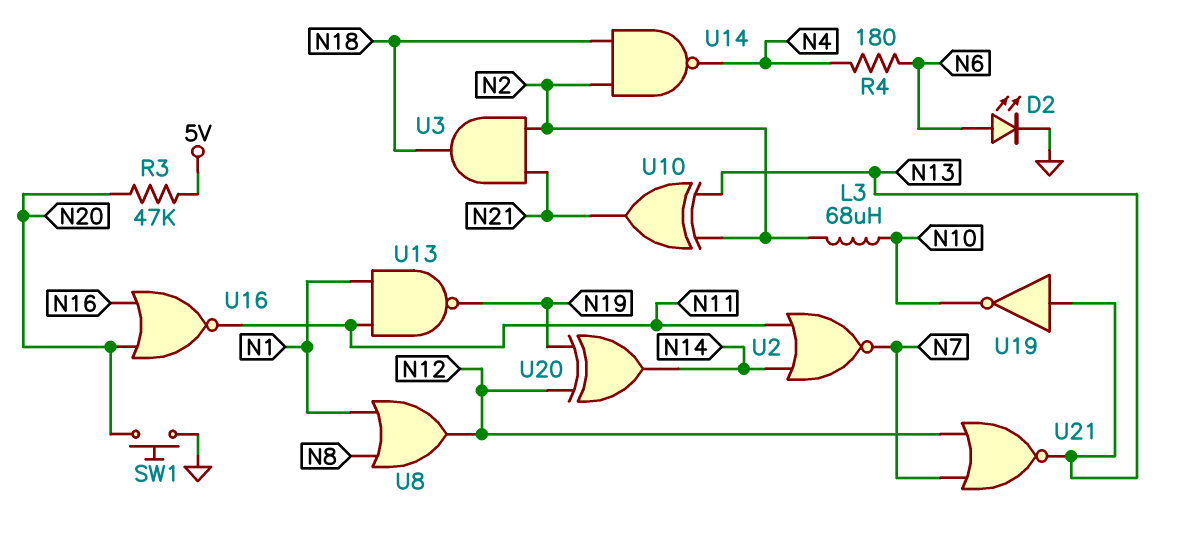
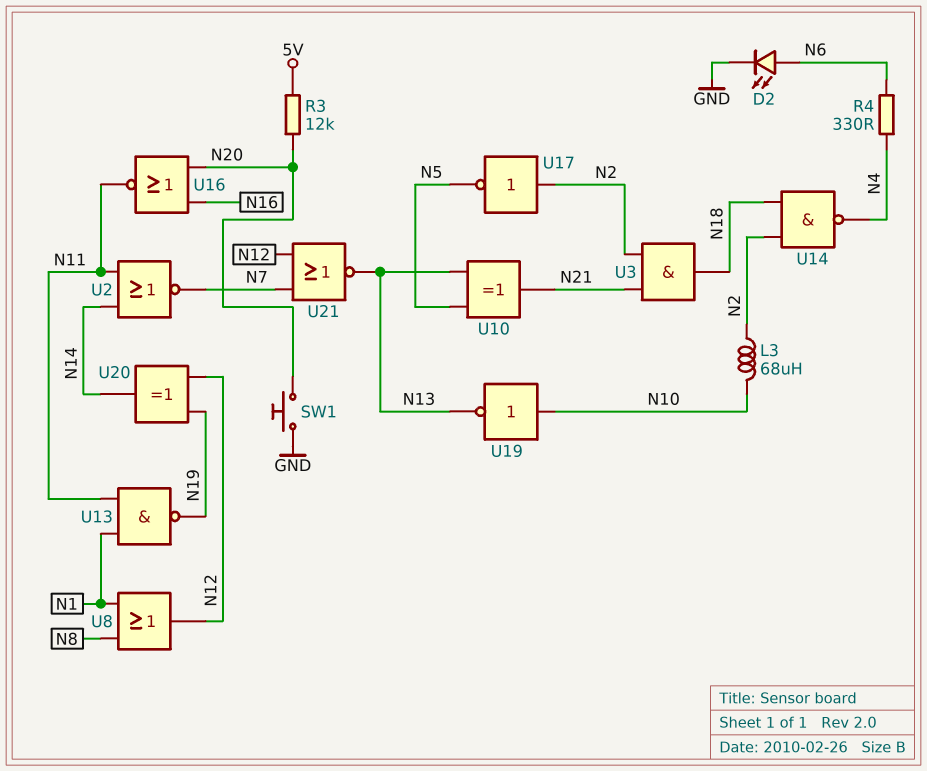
R3: 47k (5V, N20) -> 12k (5V, N20)
R4: 180 (N4, N6) -> 330 (N4, N6)
U10: XOR (in N2, in N13, out N21) -> XOR (in N5, in N13, out N21)
U17: none -> NOT (in N2, out N5)
U19: NOT (in N13, out N10) -> NOT (in N10, out N13)

